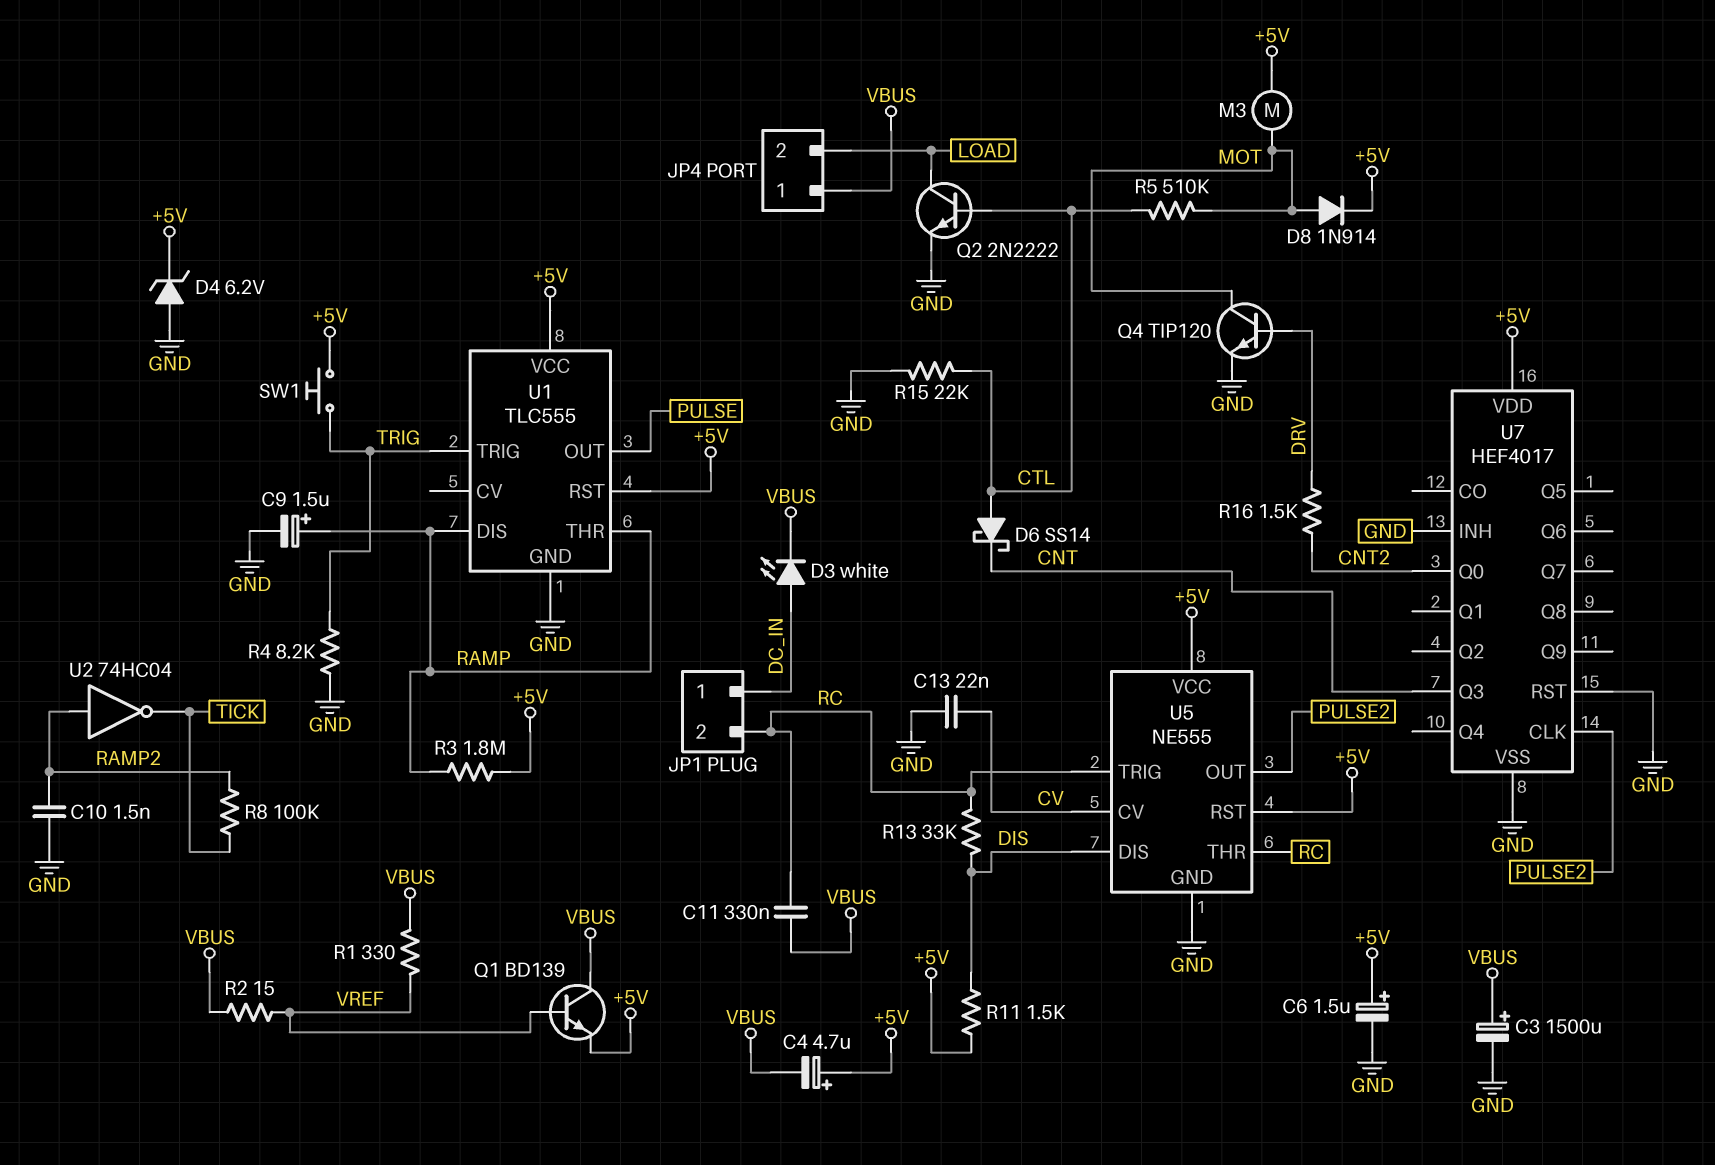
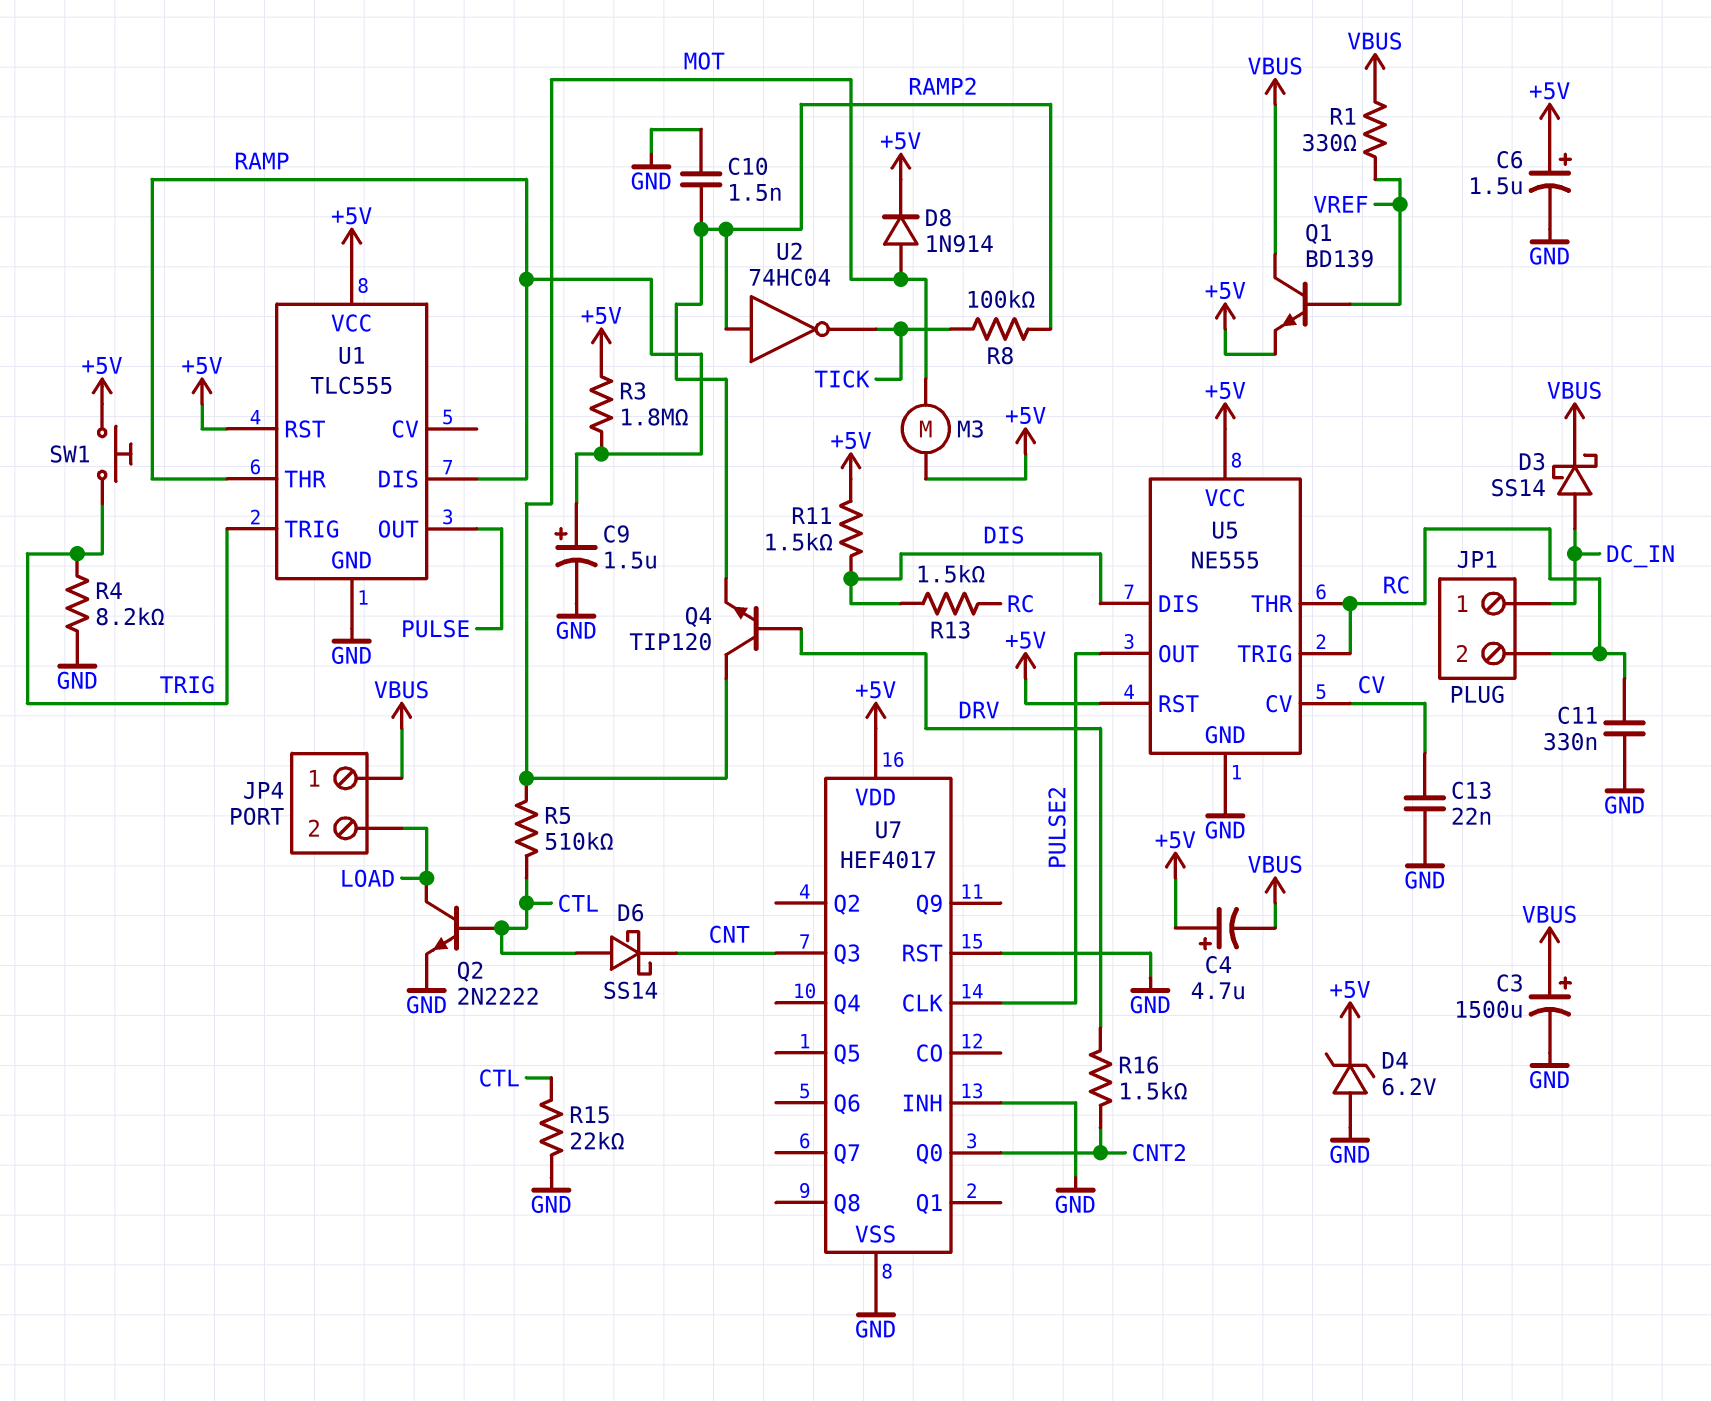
C11: 330nF (RC, VBUS) -> 330nF (GND, RC)
D3: LED white (A DC_IN, K VBUS) -> schottky SS14 (A DC_IN, K VBUS)
Q4: NPN TIP120 (B DRV, C MOT, E GND) -> NPN TIP120 (B DRV, C MOT, E RAMP2)
R2: 15 (VBUS, VREF) -> none
R13: 33k (DIS, RC) -> 1.5k (DIS, RC)

